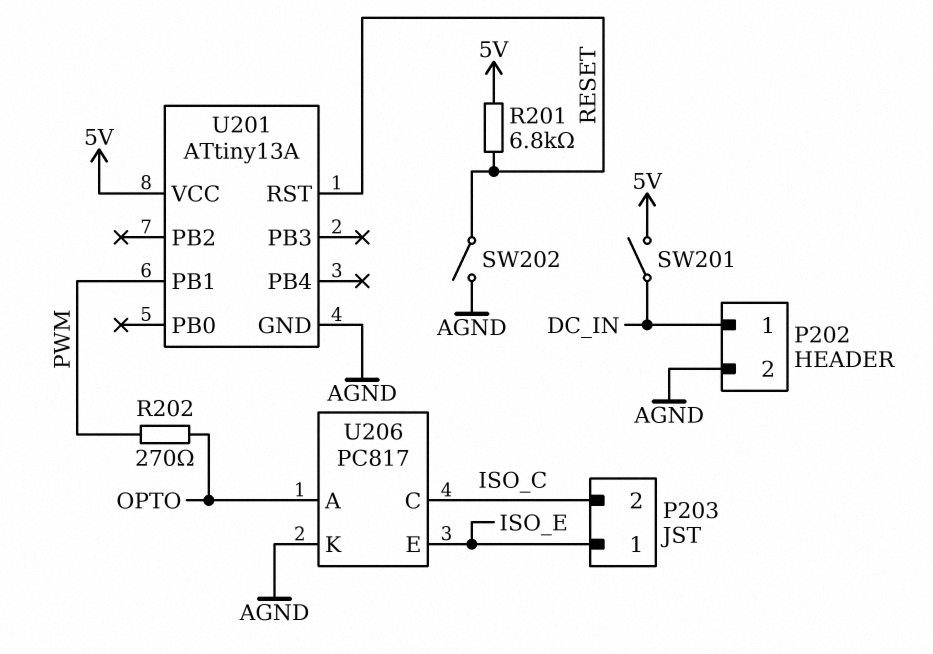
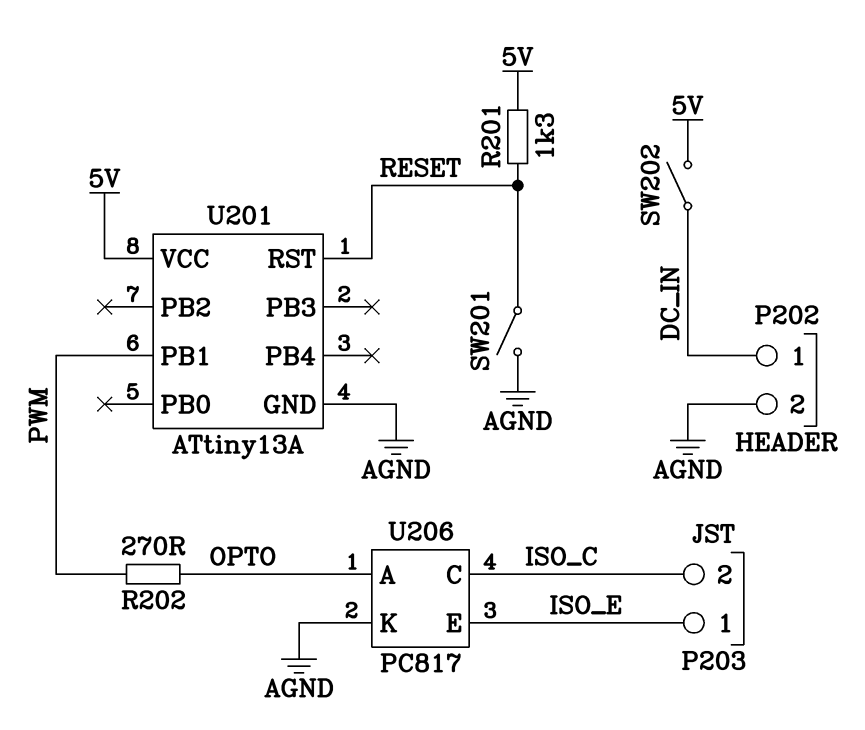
R201: 6.8k (5V, RESET) -> 1.3k (5V, RESET)
SW201: switch (5V, DC_IN) -> switch (AGND, RESET)
SW202: switch (AGND, RESET) -> switch (5V, DC_IN)

